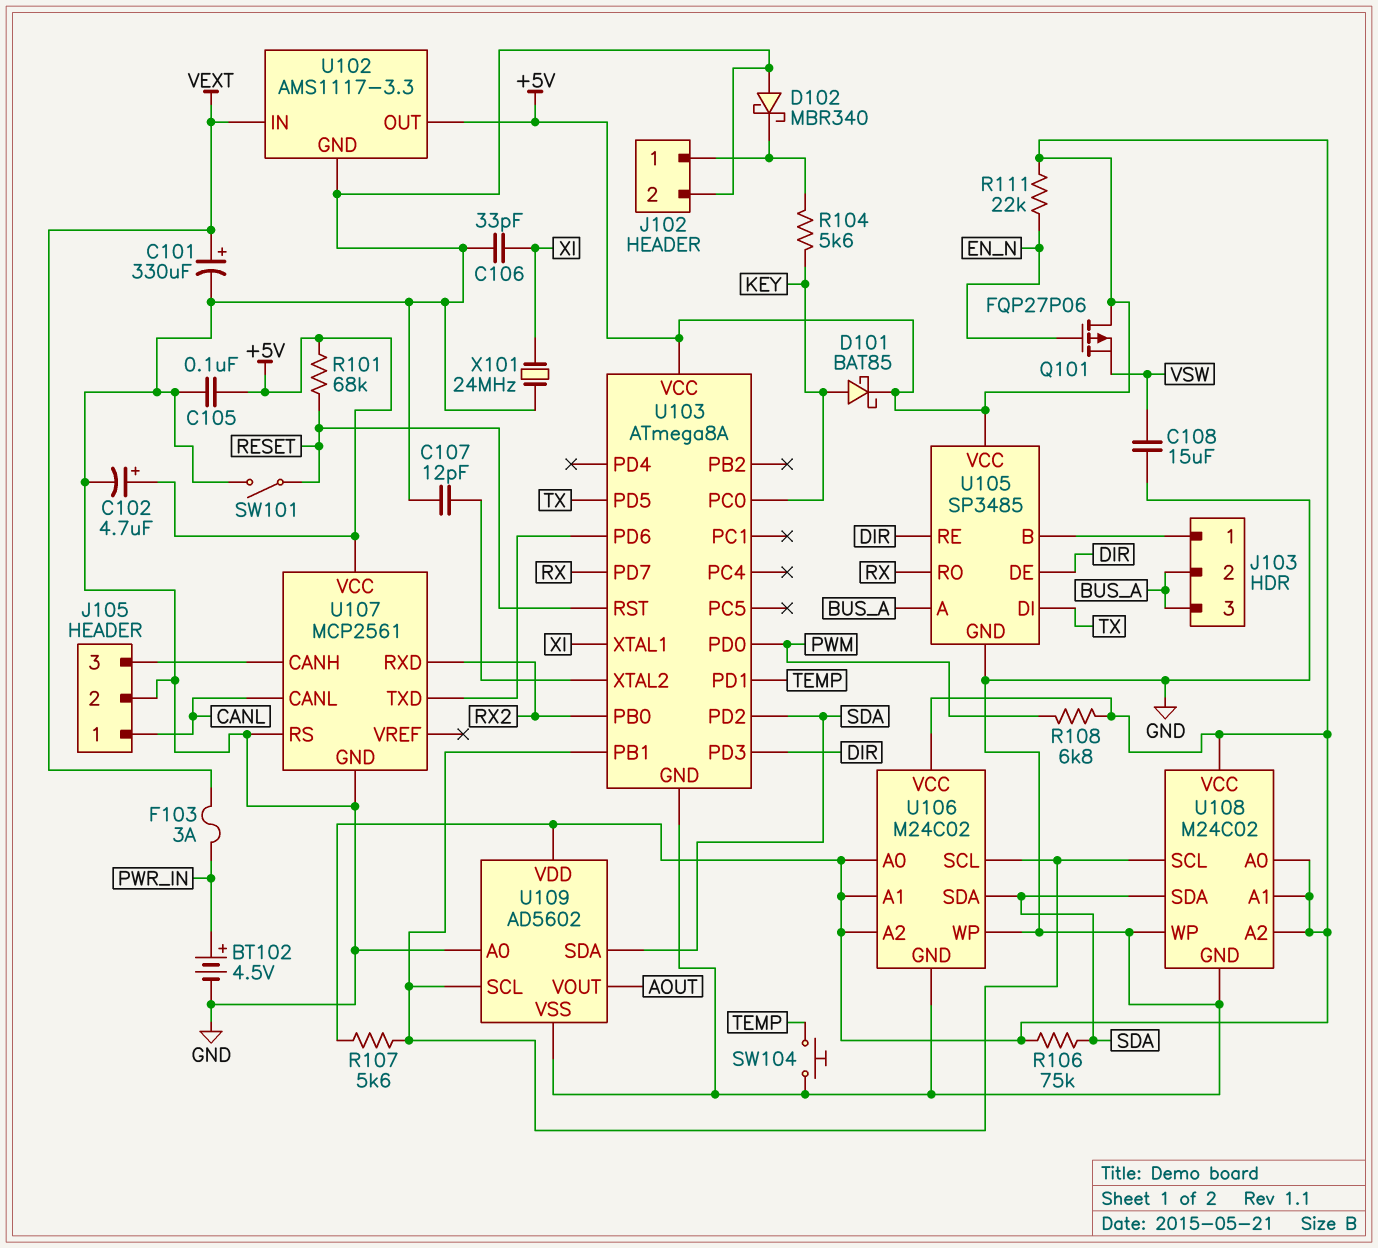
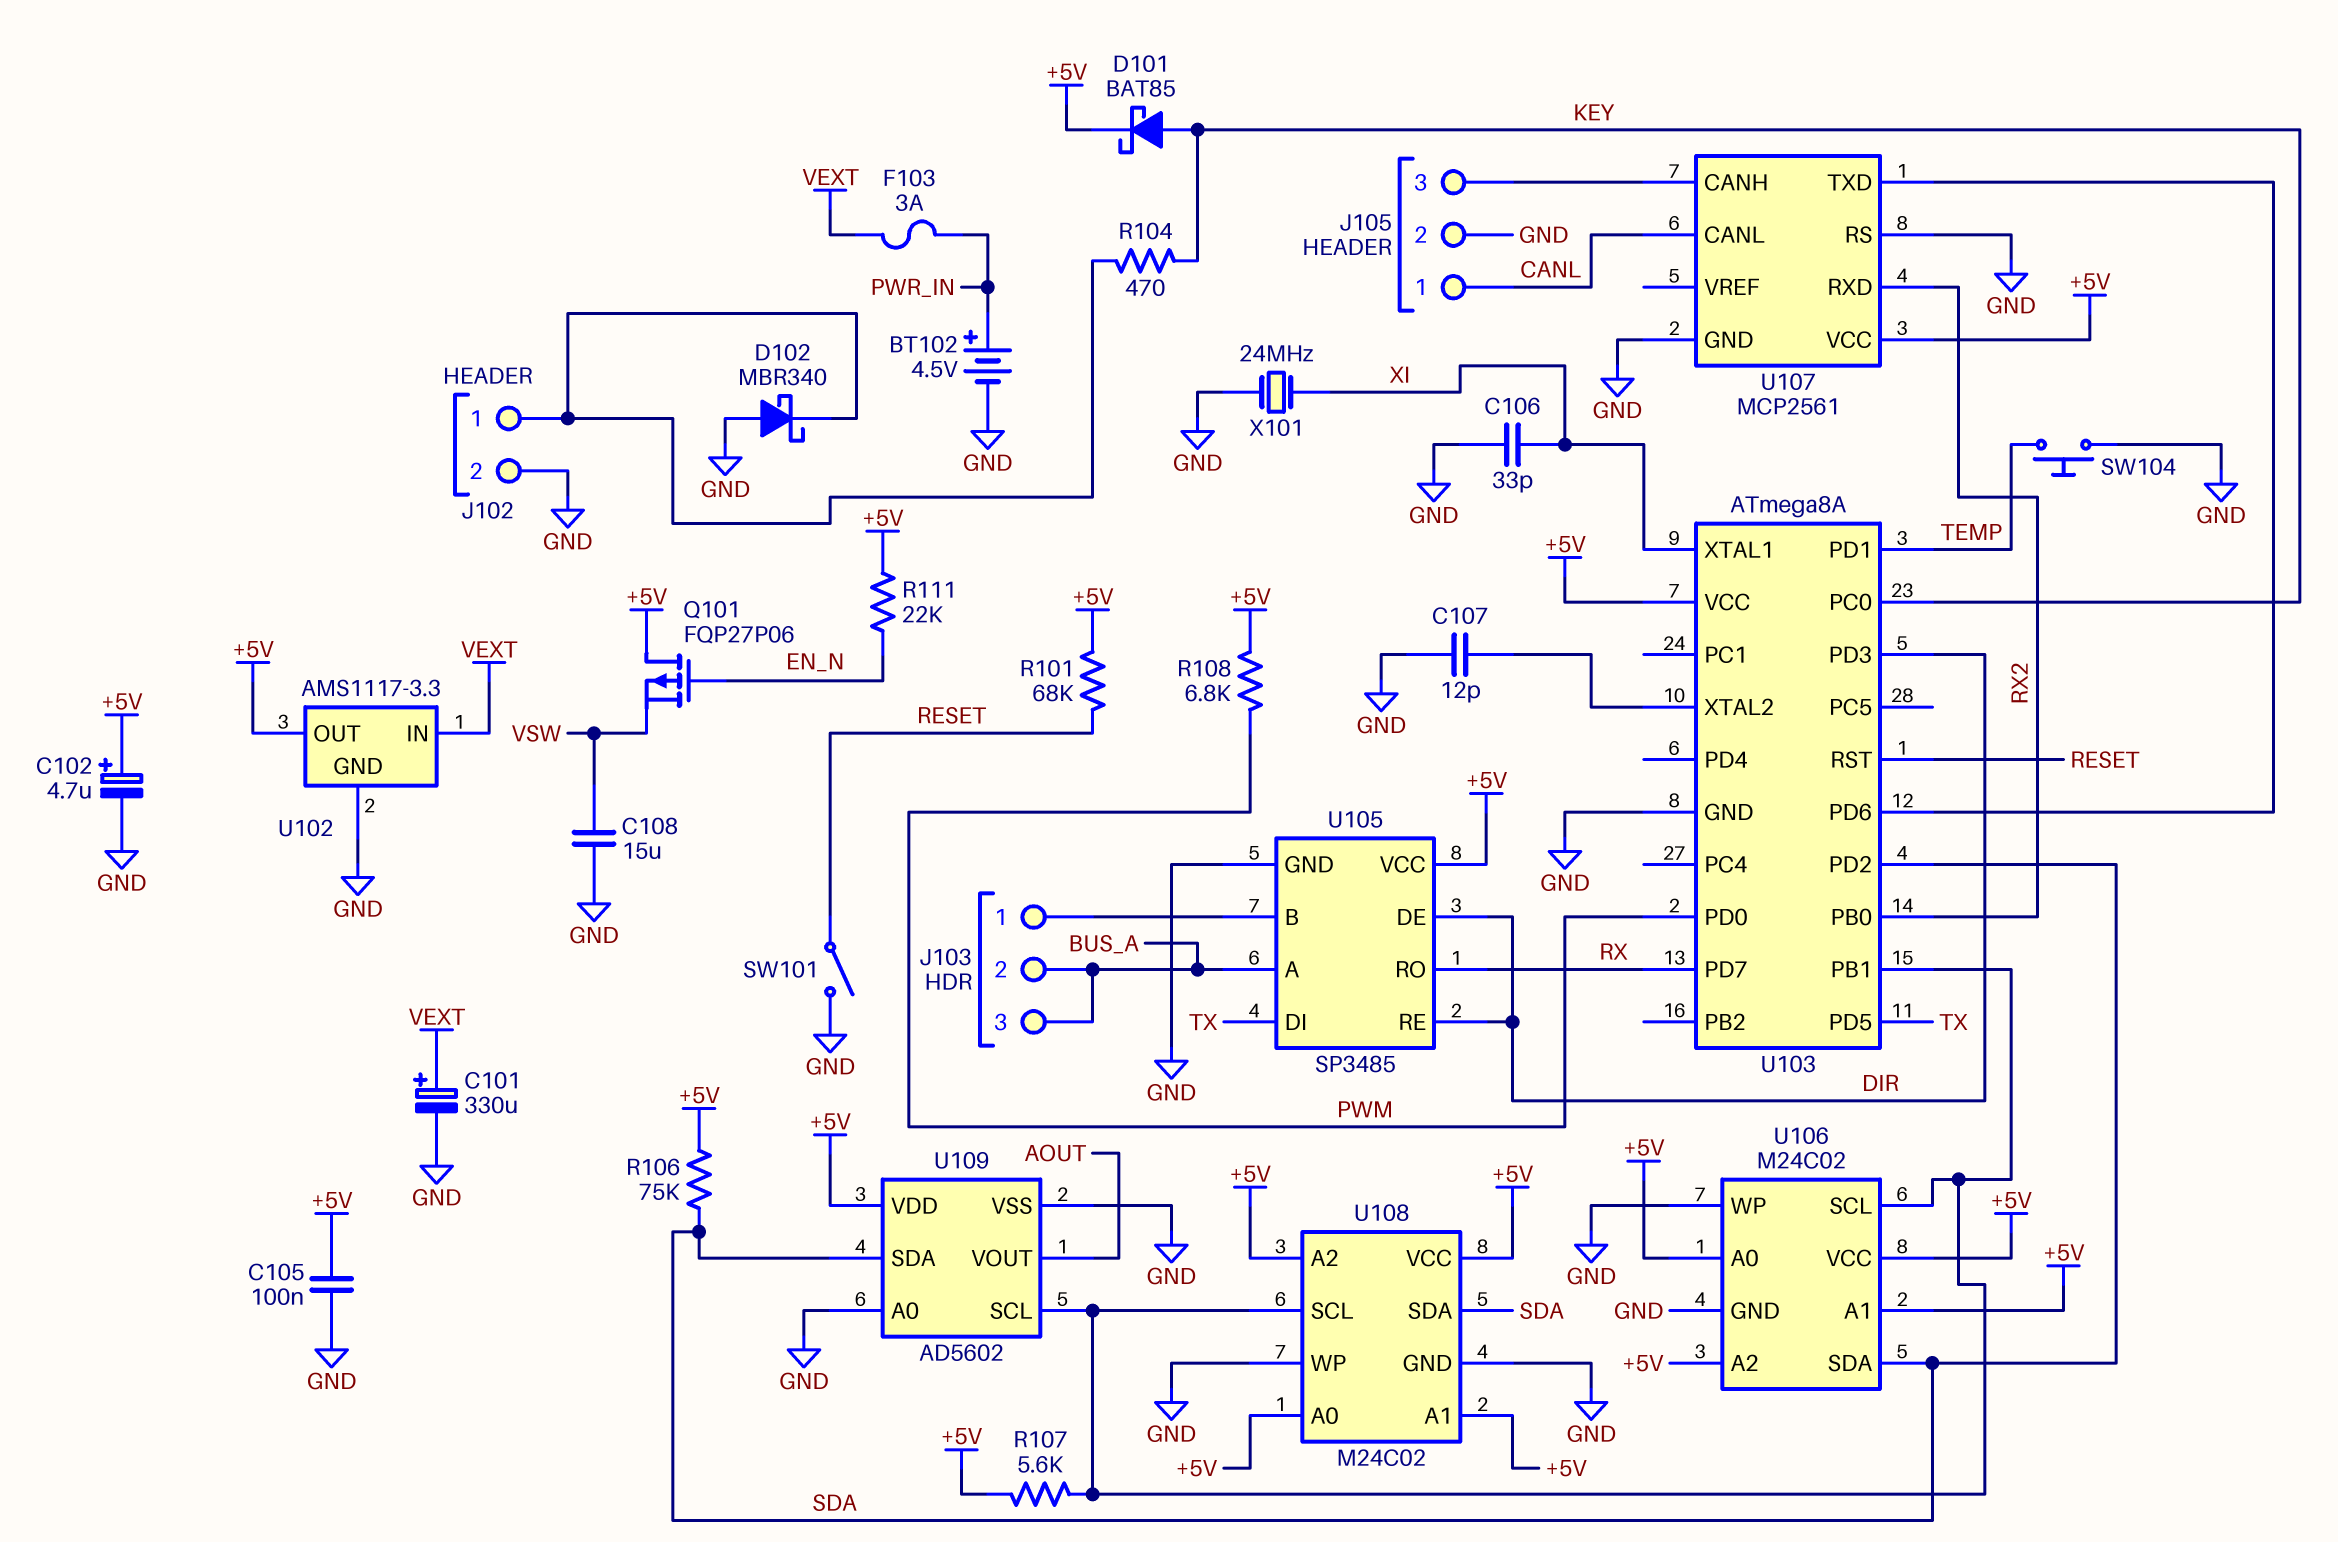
R104: 5.6k (J102/1, KEY) -> 470 (J102/1, KEY)

